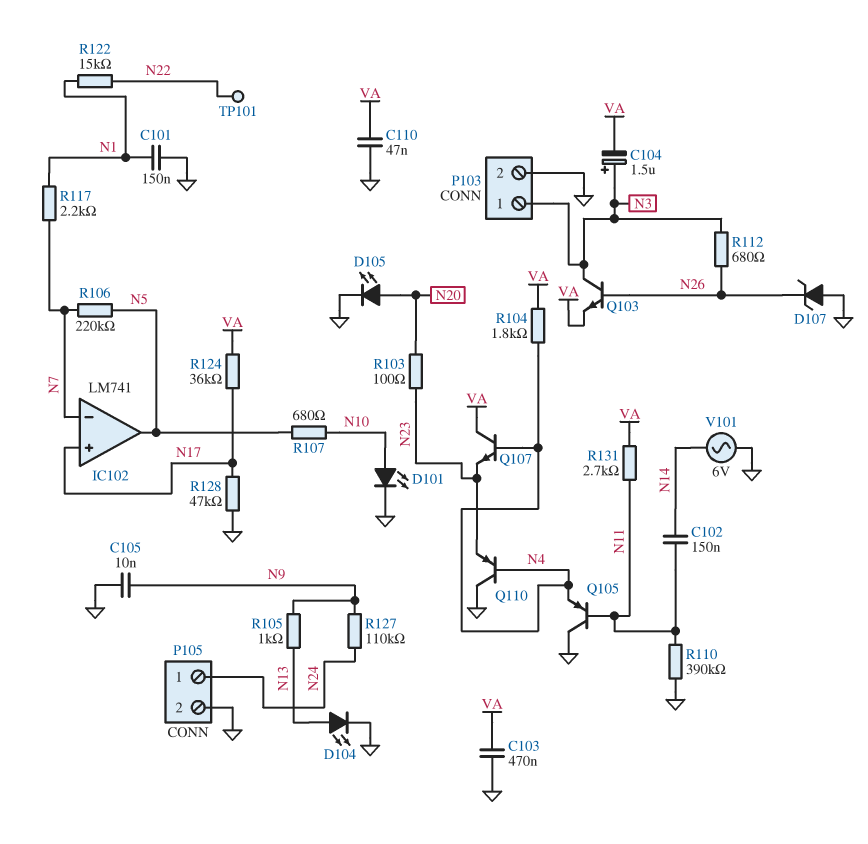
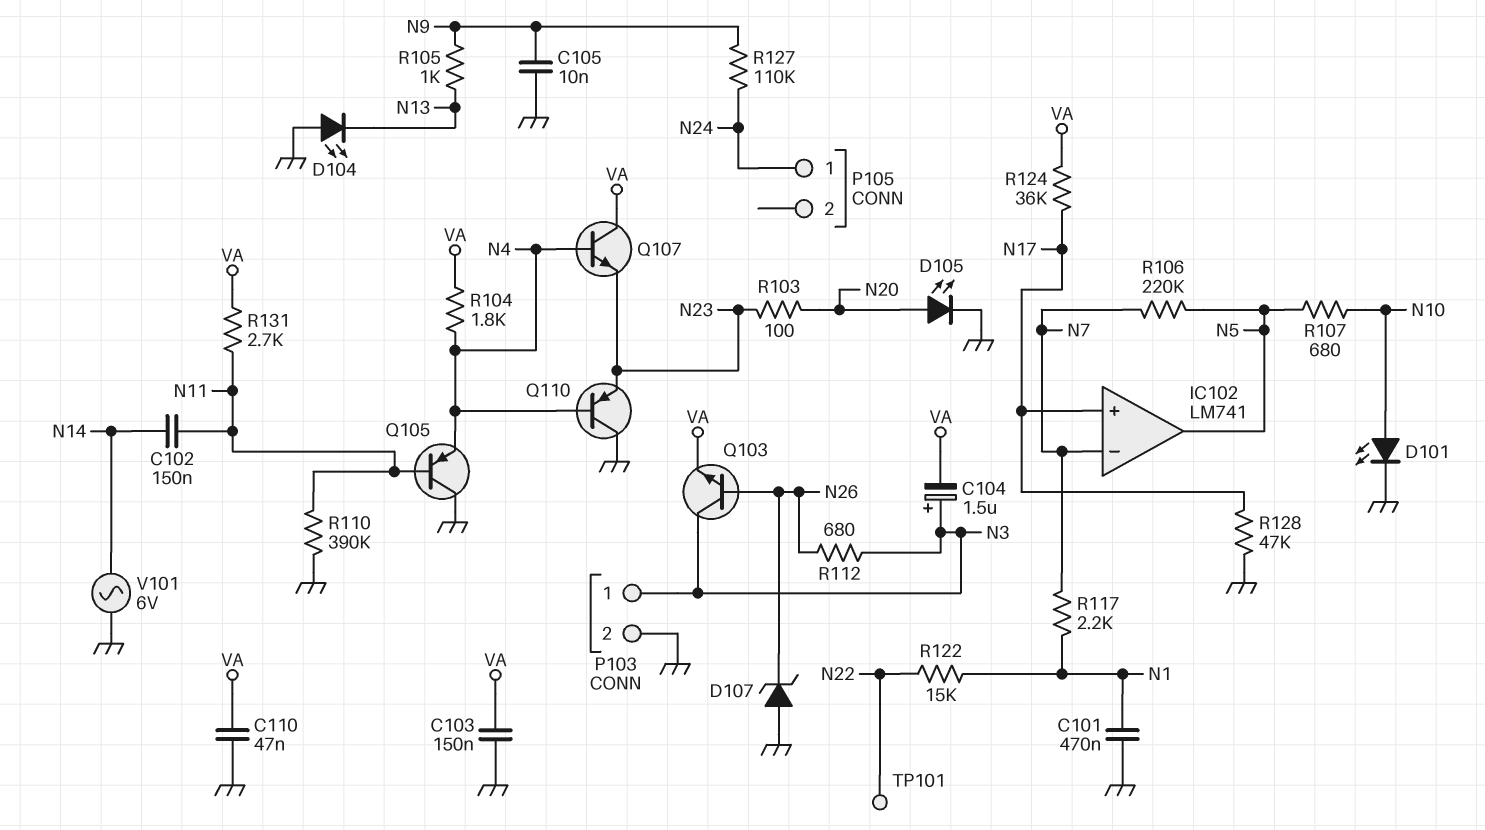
C101: 150nF (GND, N1) -> 470nF (GND, N1)
C103: 470nF (GND, VA) -> 150nF (GND, VA)
D104: LED (A N13, K GND) -> LED (A GND, K N13)
P105 pin 2: GND -> none

